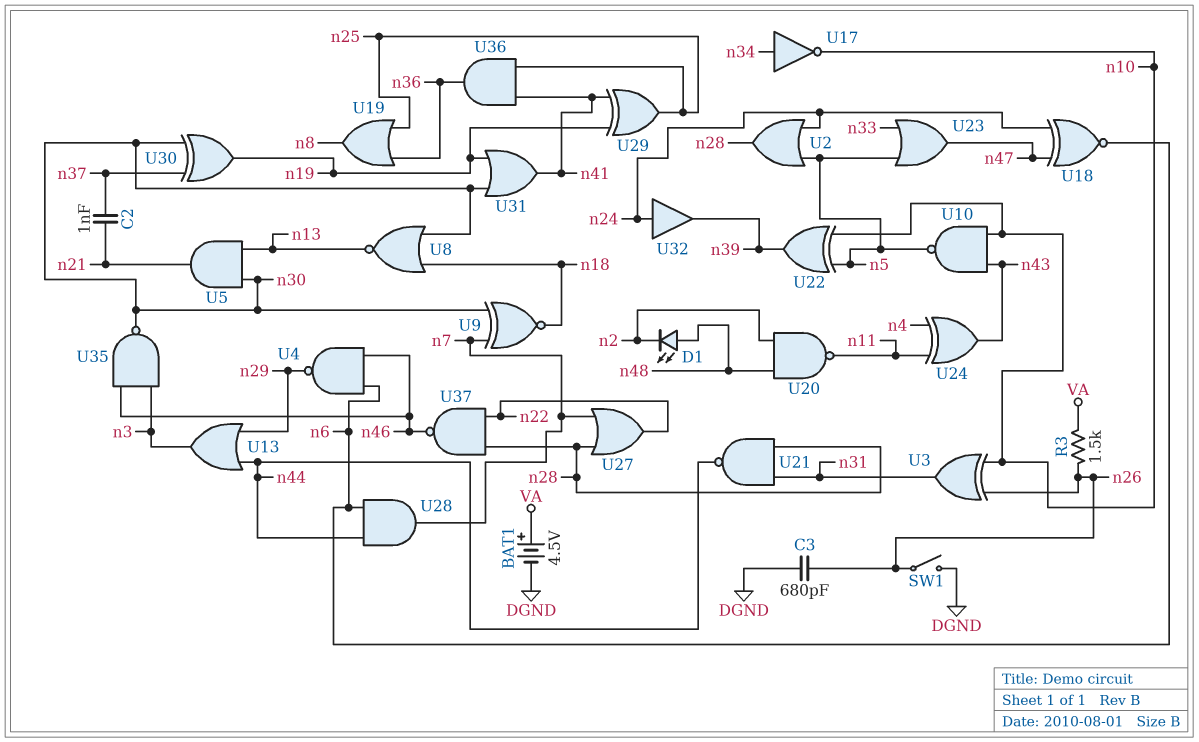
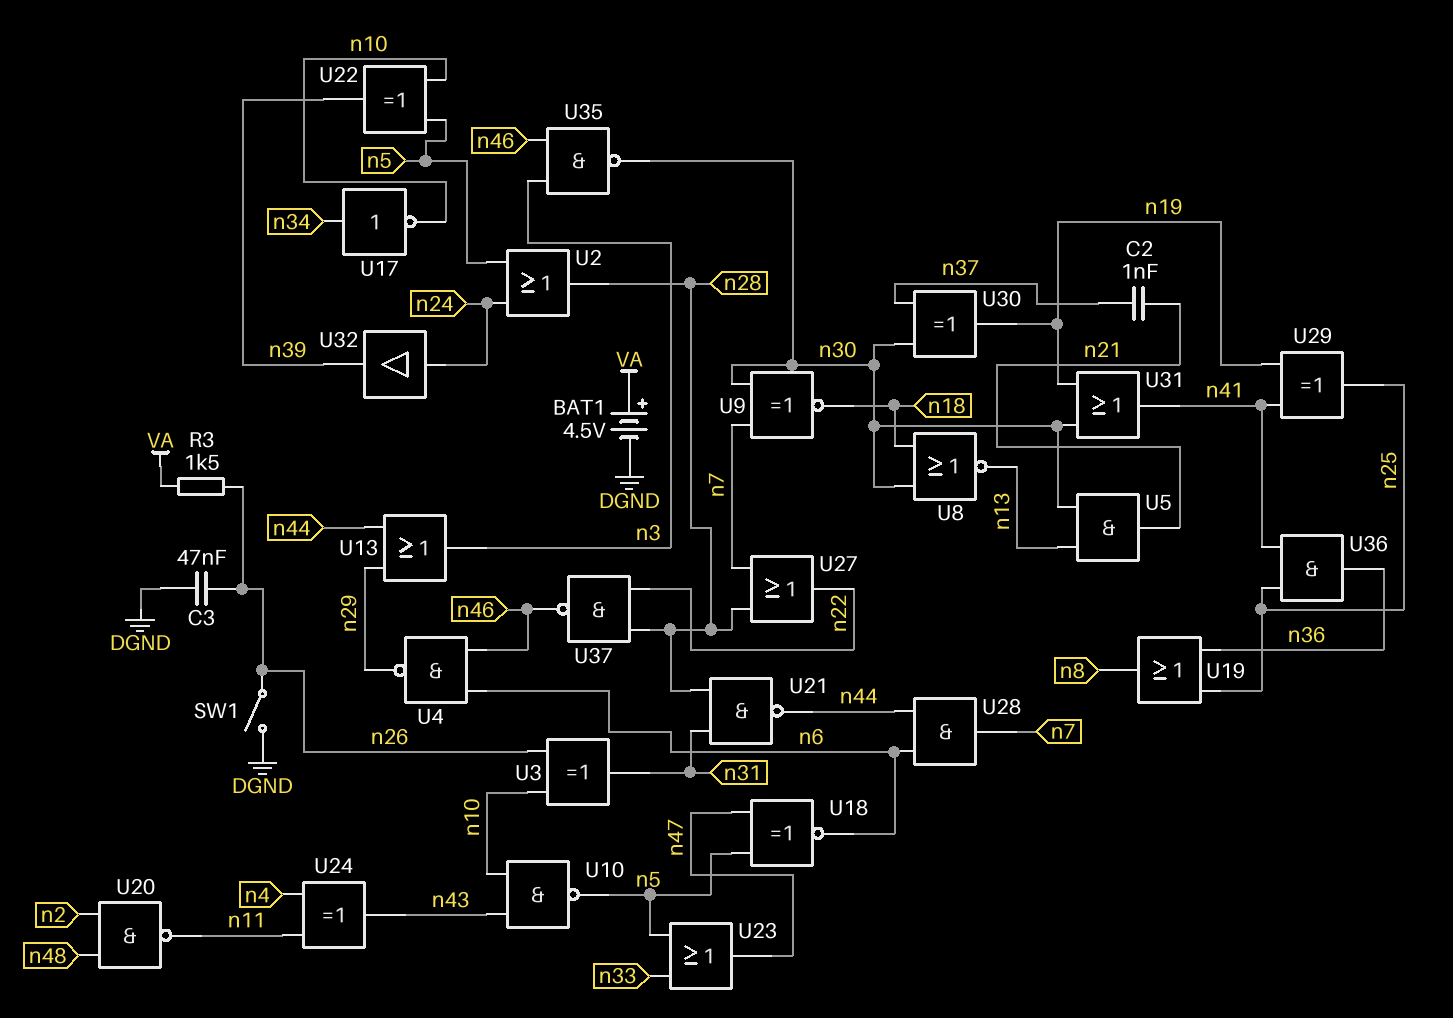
C3: 680pF (DGND, n26) -> 47nF (DGND, n26)
D1: LED (A n48, K n2) -> none
U18: XNOR (in n24, in n47, out n6) -> XNOR (in n5, in n47, out n6)

